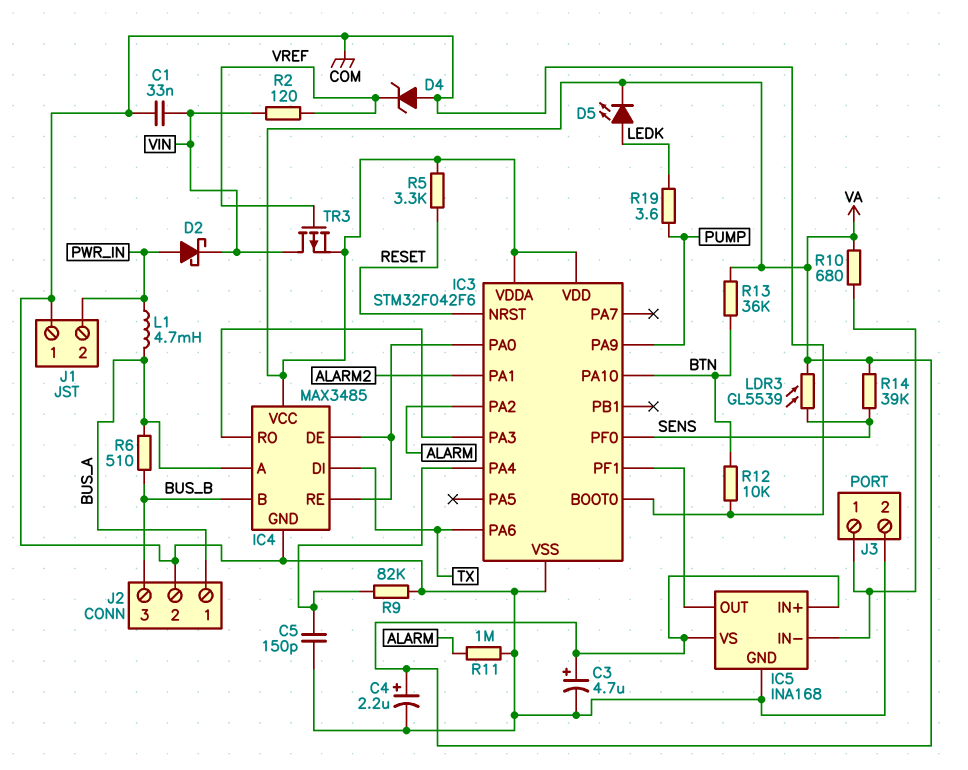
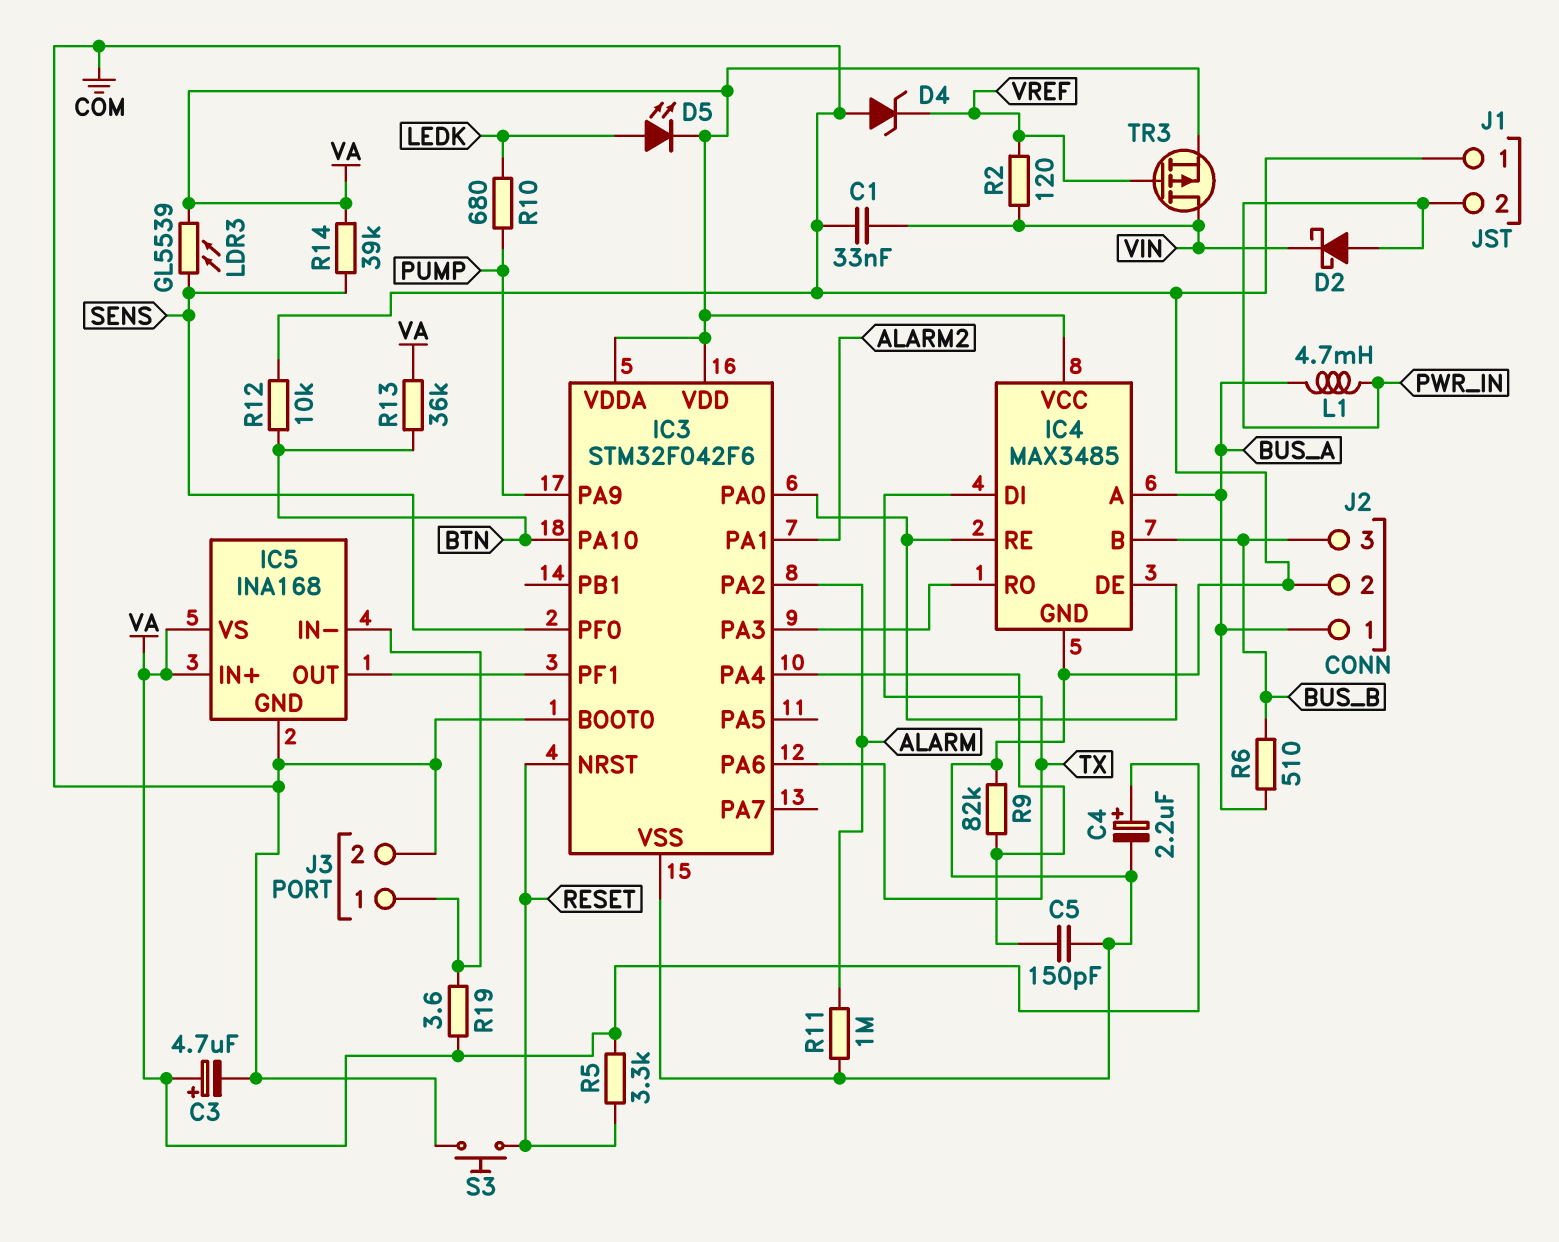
R10: 680 (IC5/IN-, VA) -> 680 (LEDK, PUMP)
R19: 3.6 (LEDK, PUMP) -> 3.6 (IC5/IN-, VA)
S3: none -> button (COM, RESET)

